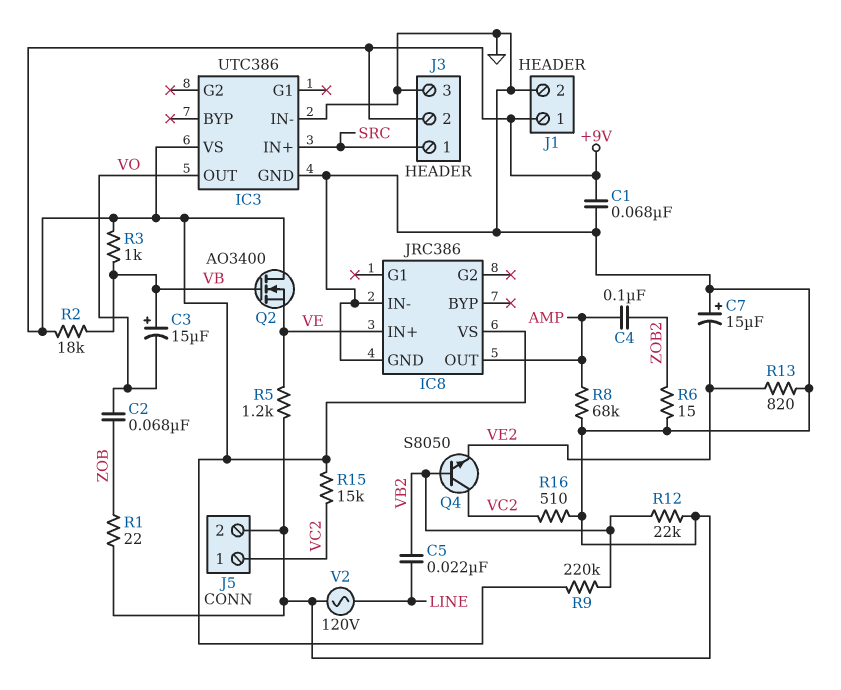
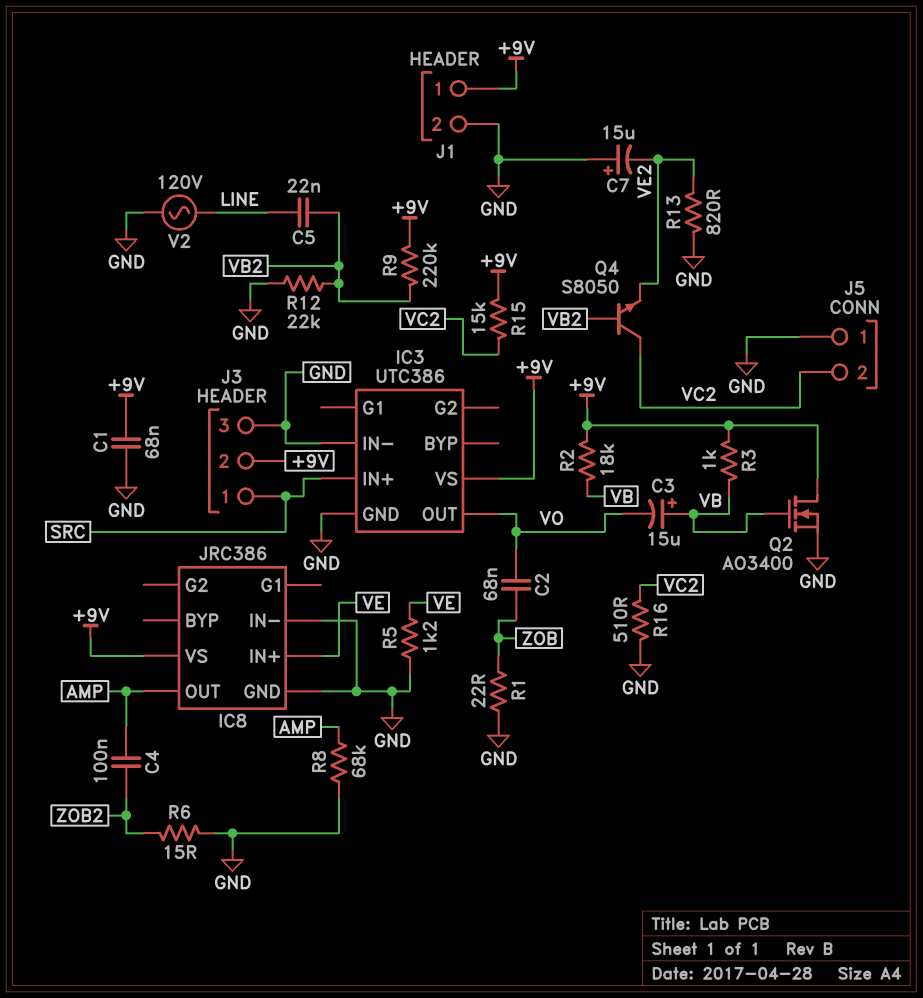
J5 pin 1: VC2 -> GND
J5 pin 2: GND -> VC2
Q2: NMOS AO3400 (G VB, D +9V, S VE) -> NMOS AO3400 (G VB, D +9V, S GND)

